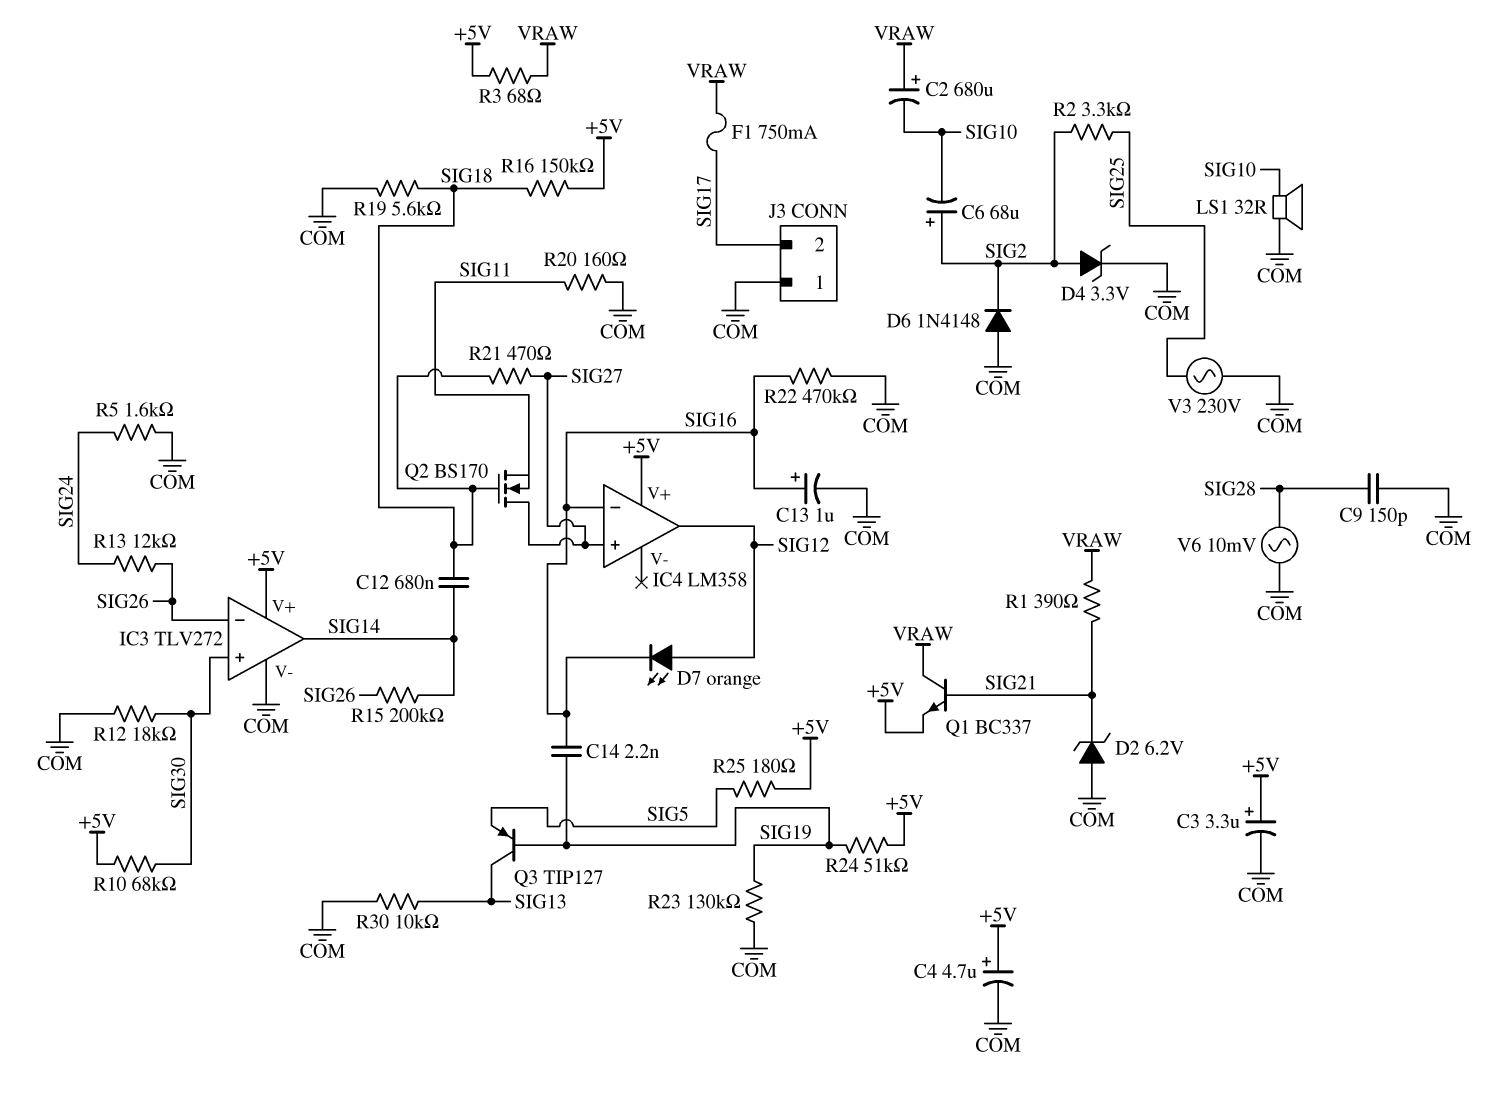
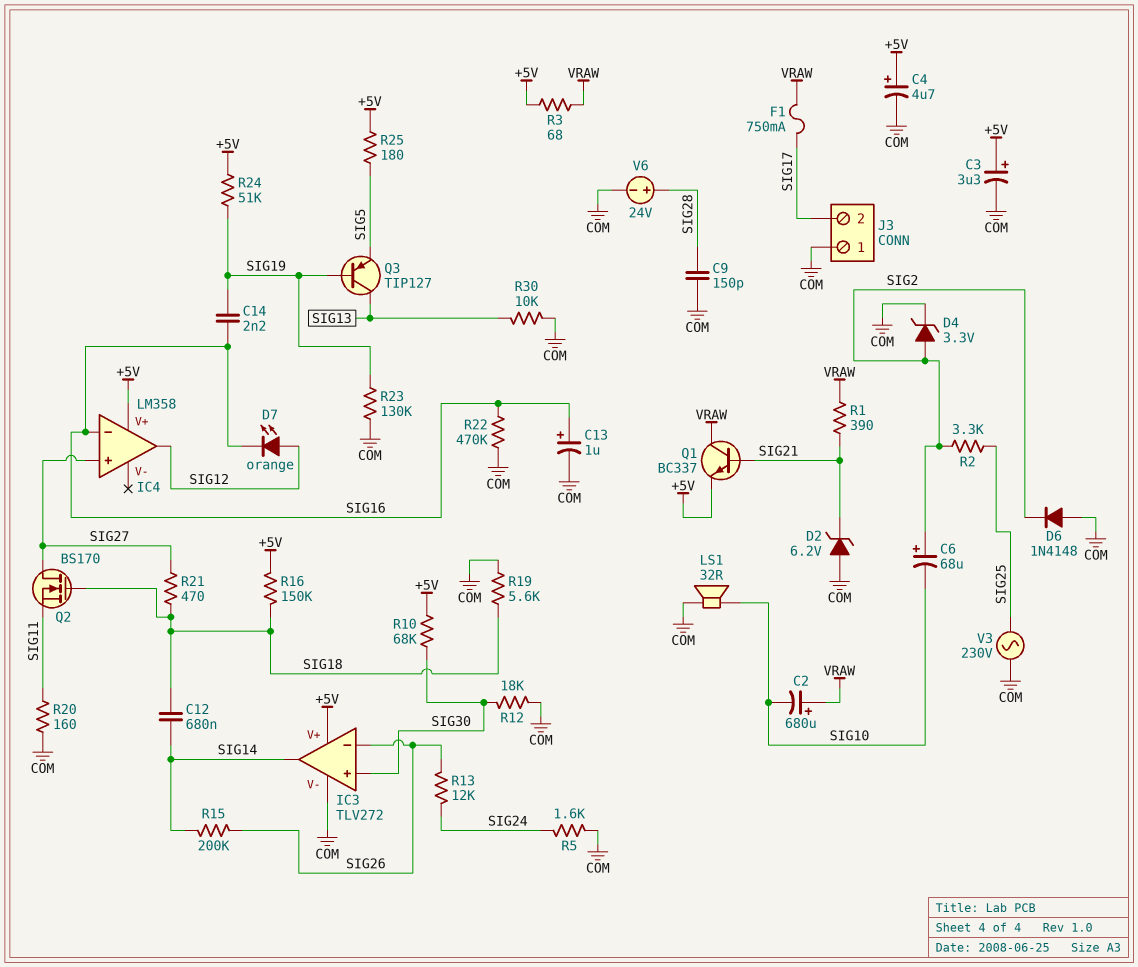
V6: AC 10mV (COM, SIG28) -> 24V (plus SIG28, minus COM)

